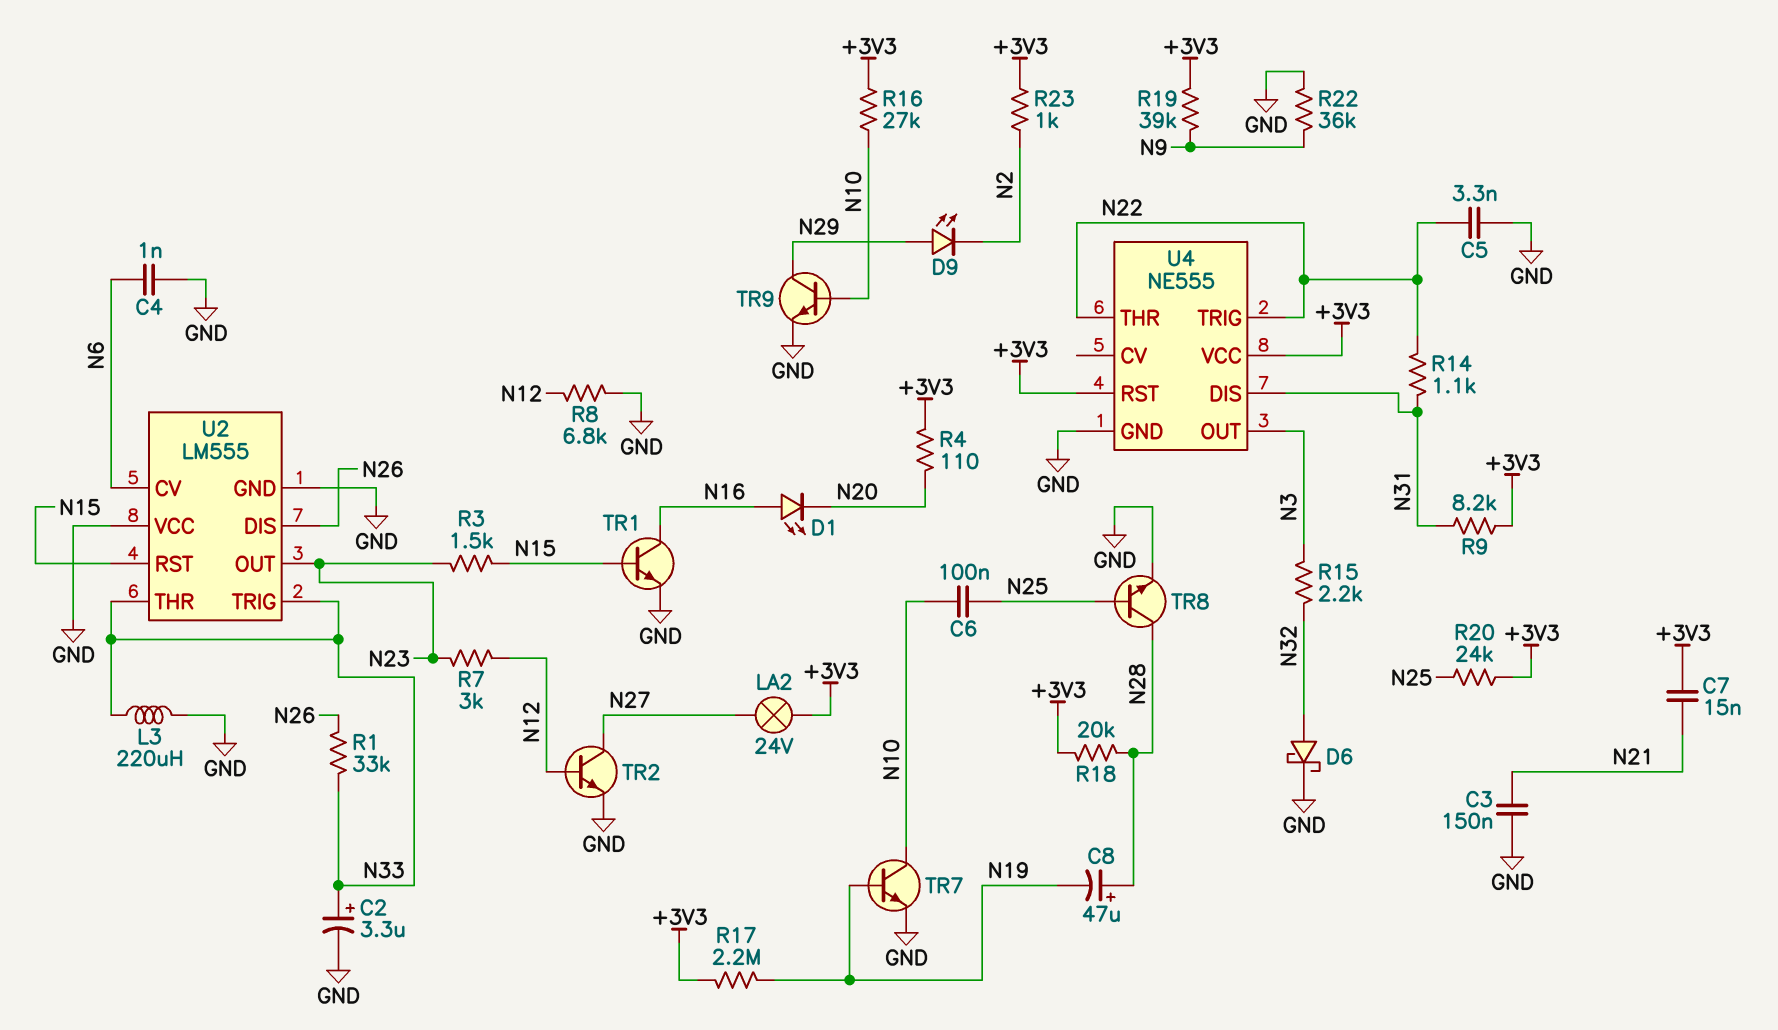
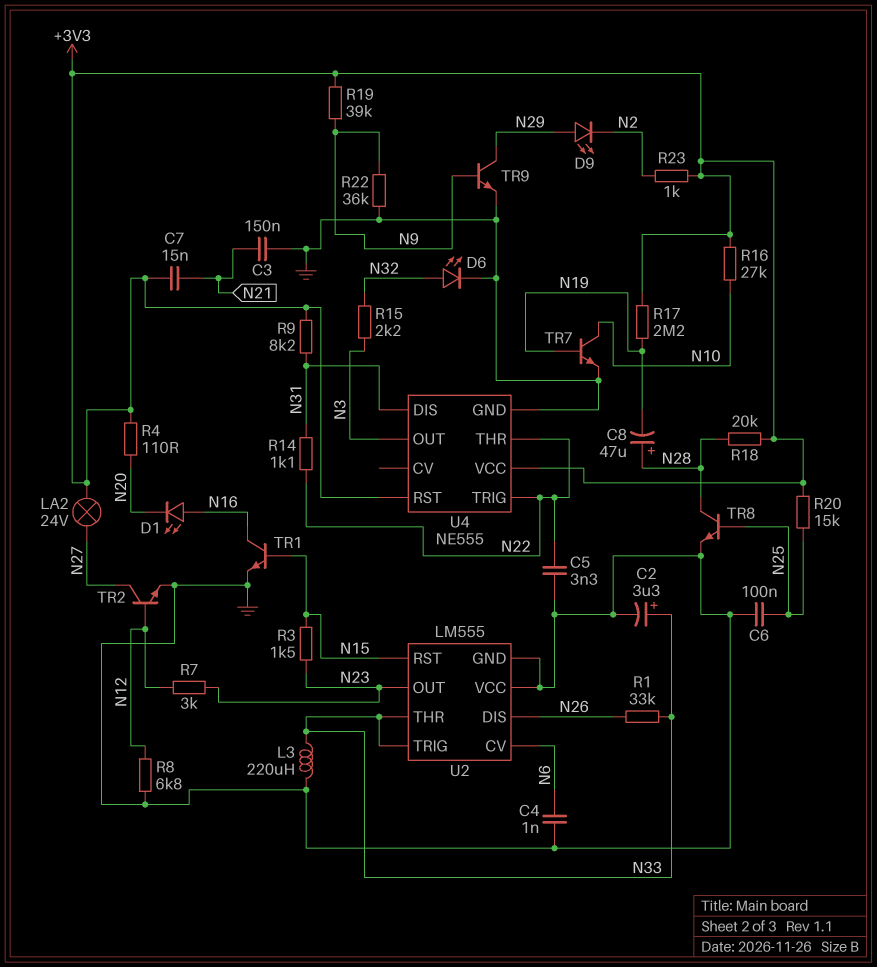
C6: 100nF (N10, N25) -> 100nF (GND, N25)
D6: schottky (A N32, K GND) -> LED (A N32, K GND)
R20: 24k (+3V3, N25) -> 15k (+3V3, N25)
TR9: NPN (B N10, C N29, E GND) -> NPN (B N9, C N29, E GND)

